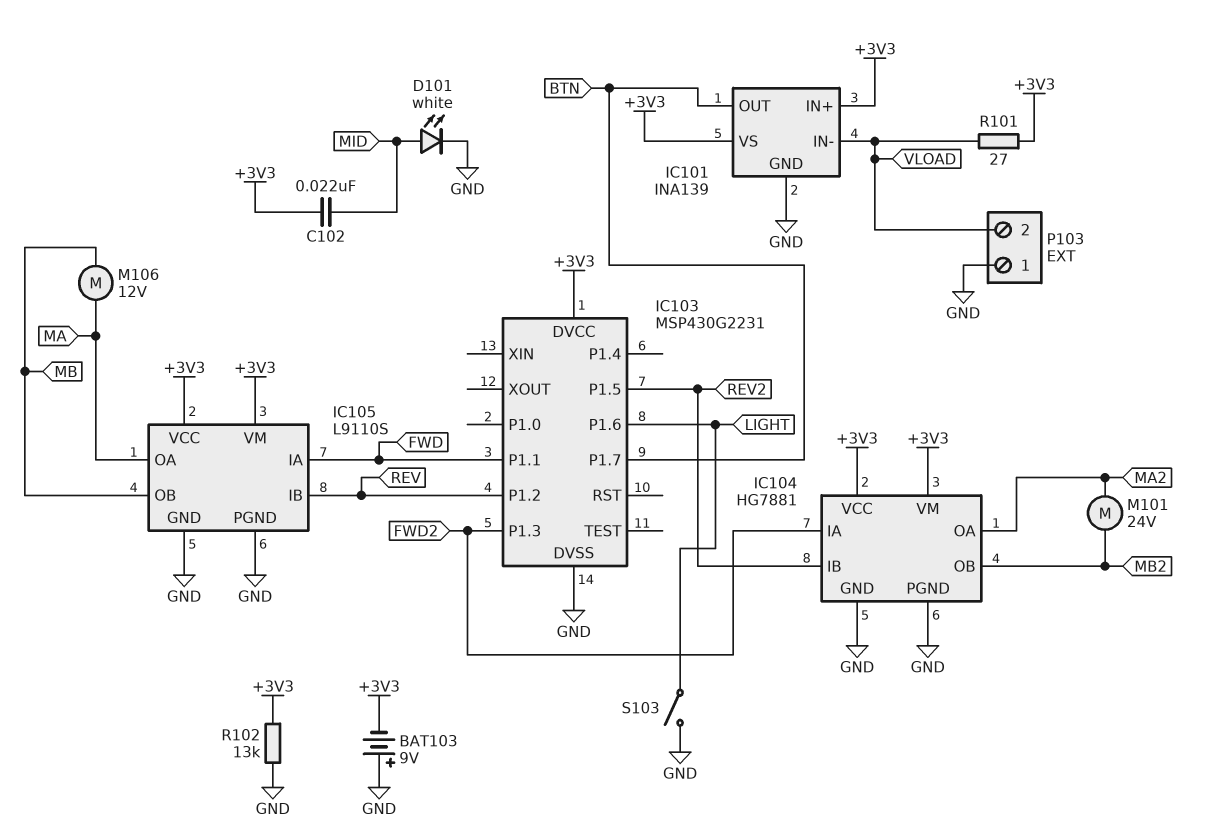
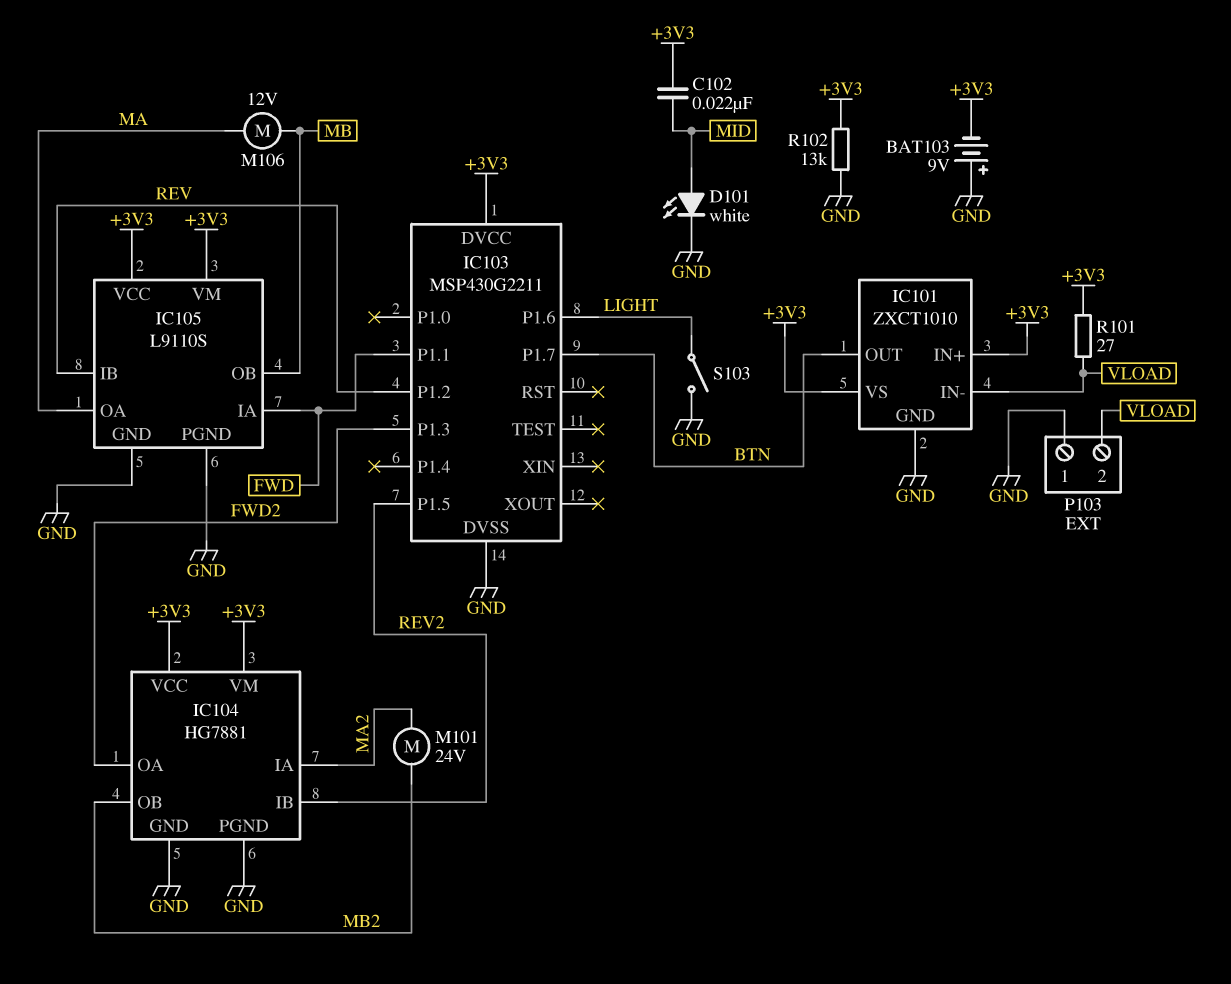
IC101: INA139 -> ZXCT1010
IC103: MSP430G2231 -> MSP430G2211
IC104 pin IA: FWD2 -> MA2
IC104 pin OA: MA2 -> FWD2

